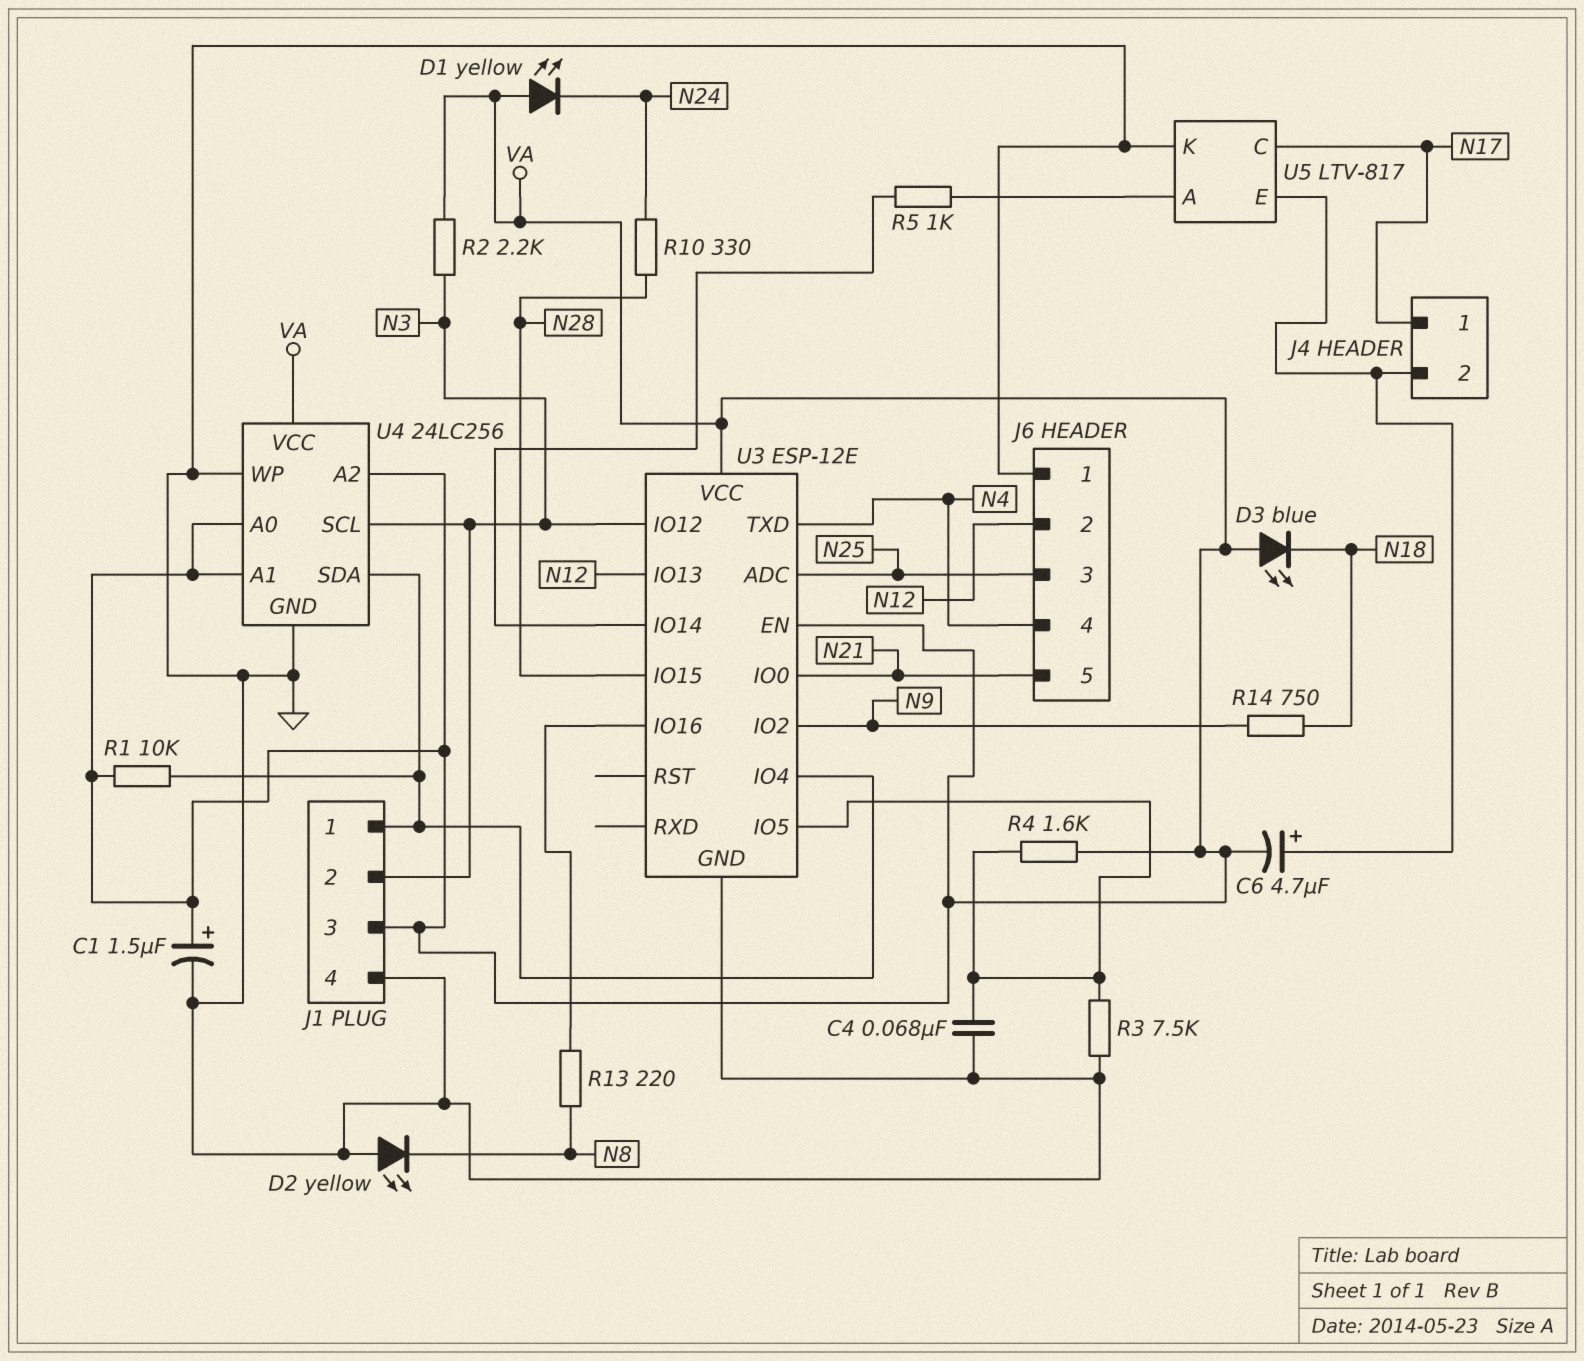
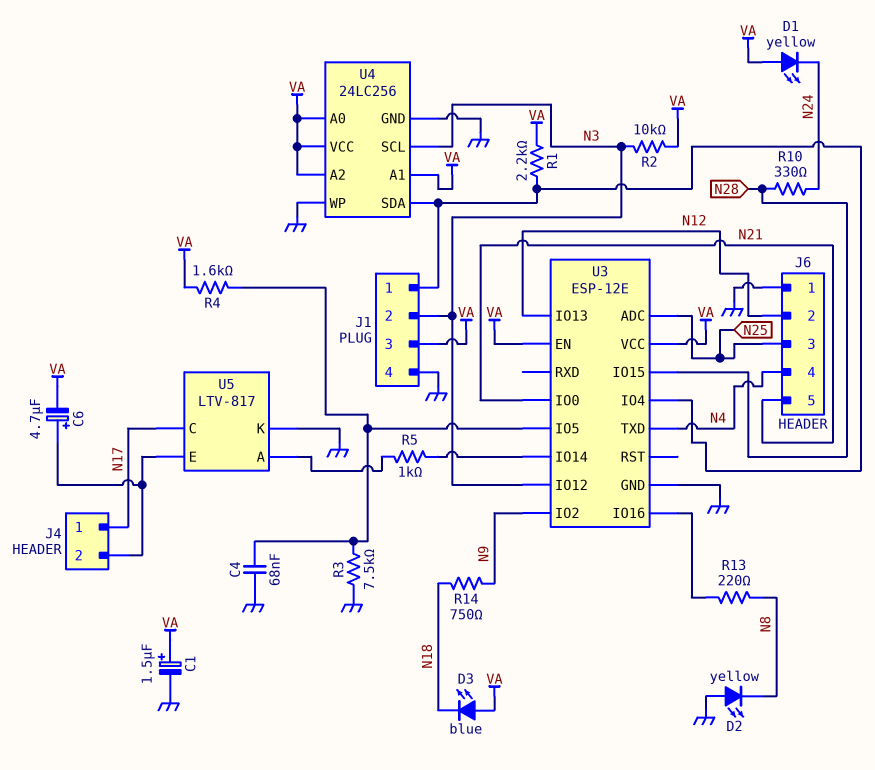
R1: 10k (J1/1, VA) -> 2.2k (J1/1, VA)
R2: 2.2k (N3, VA) -> 10k (N3, VA)

